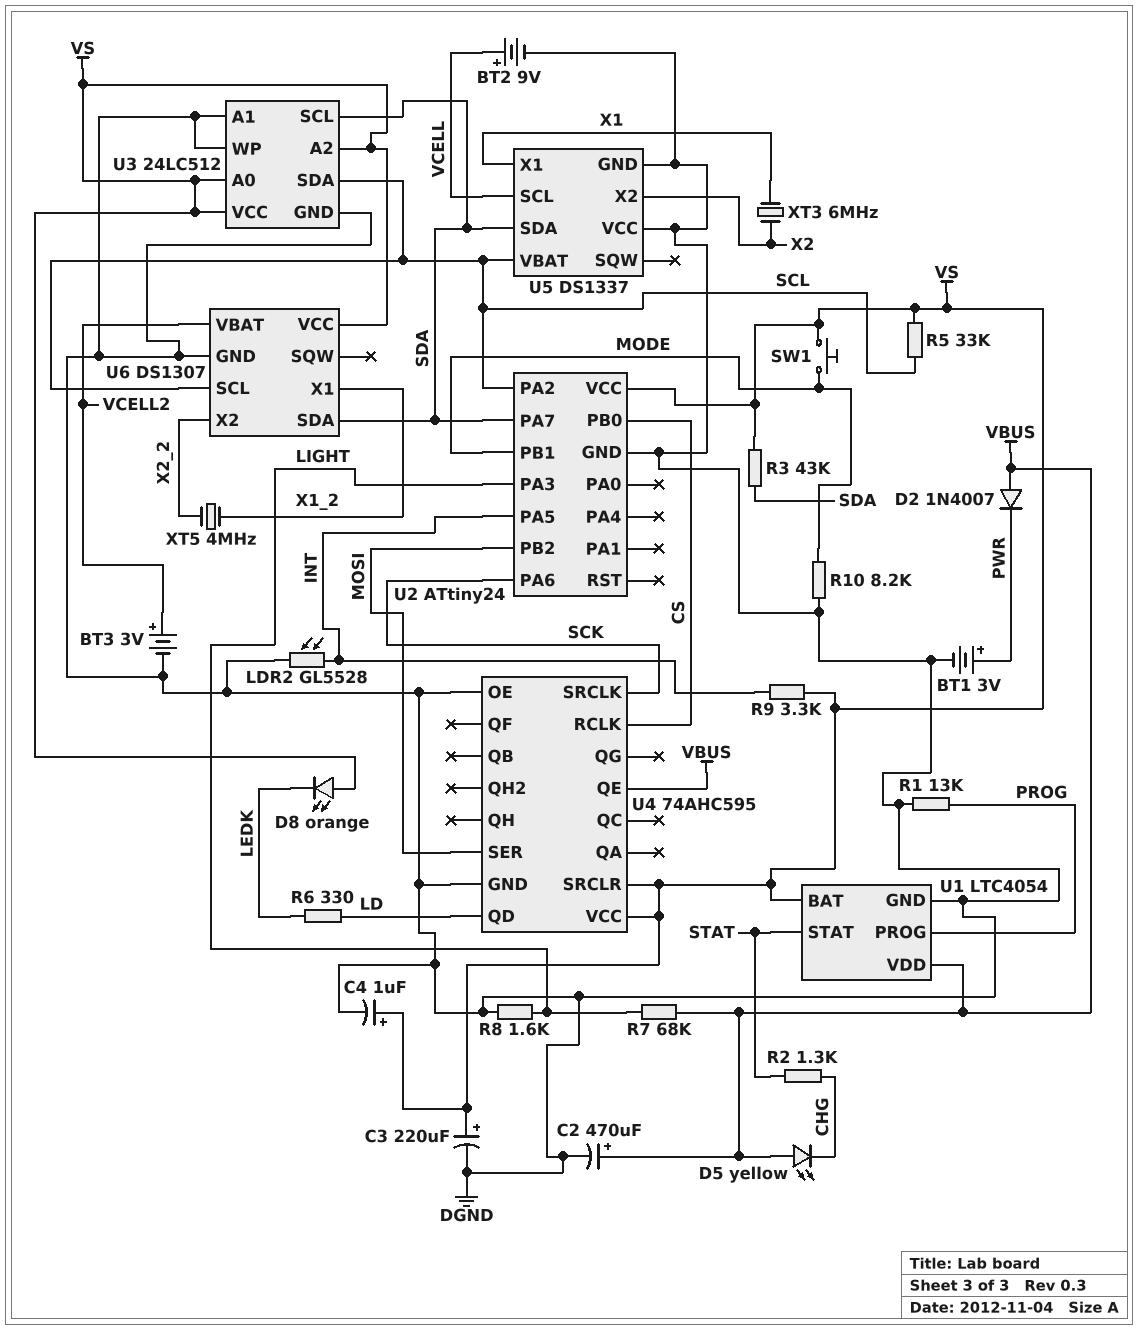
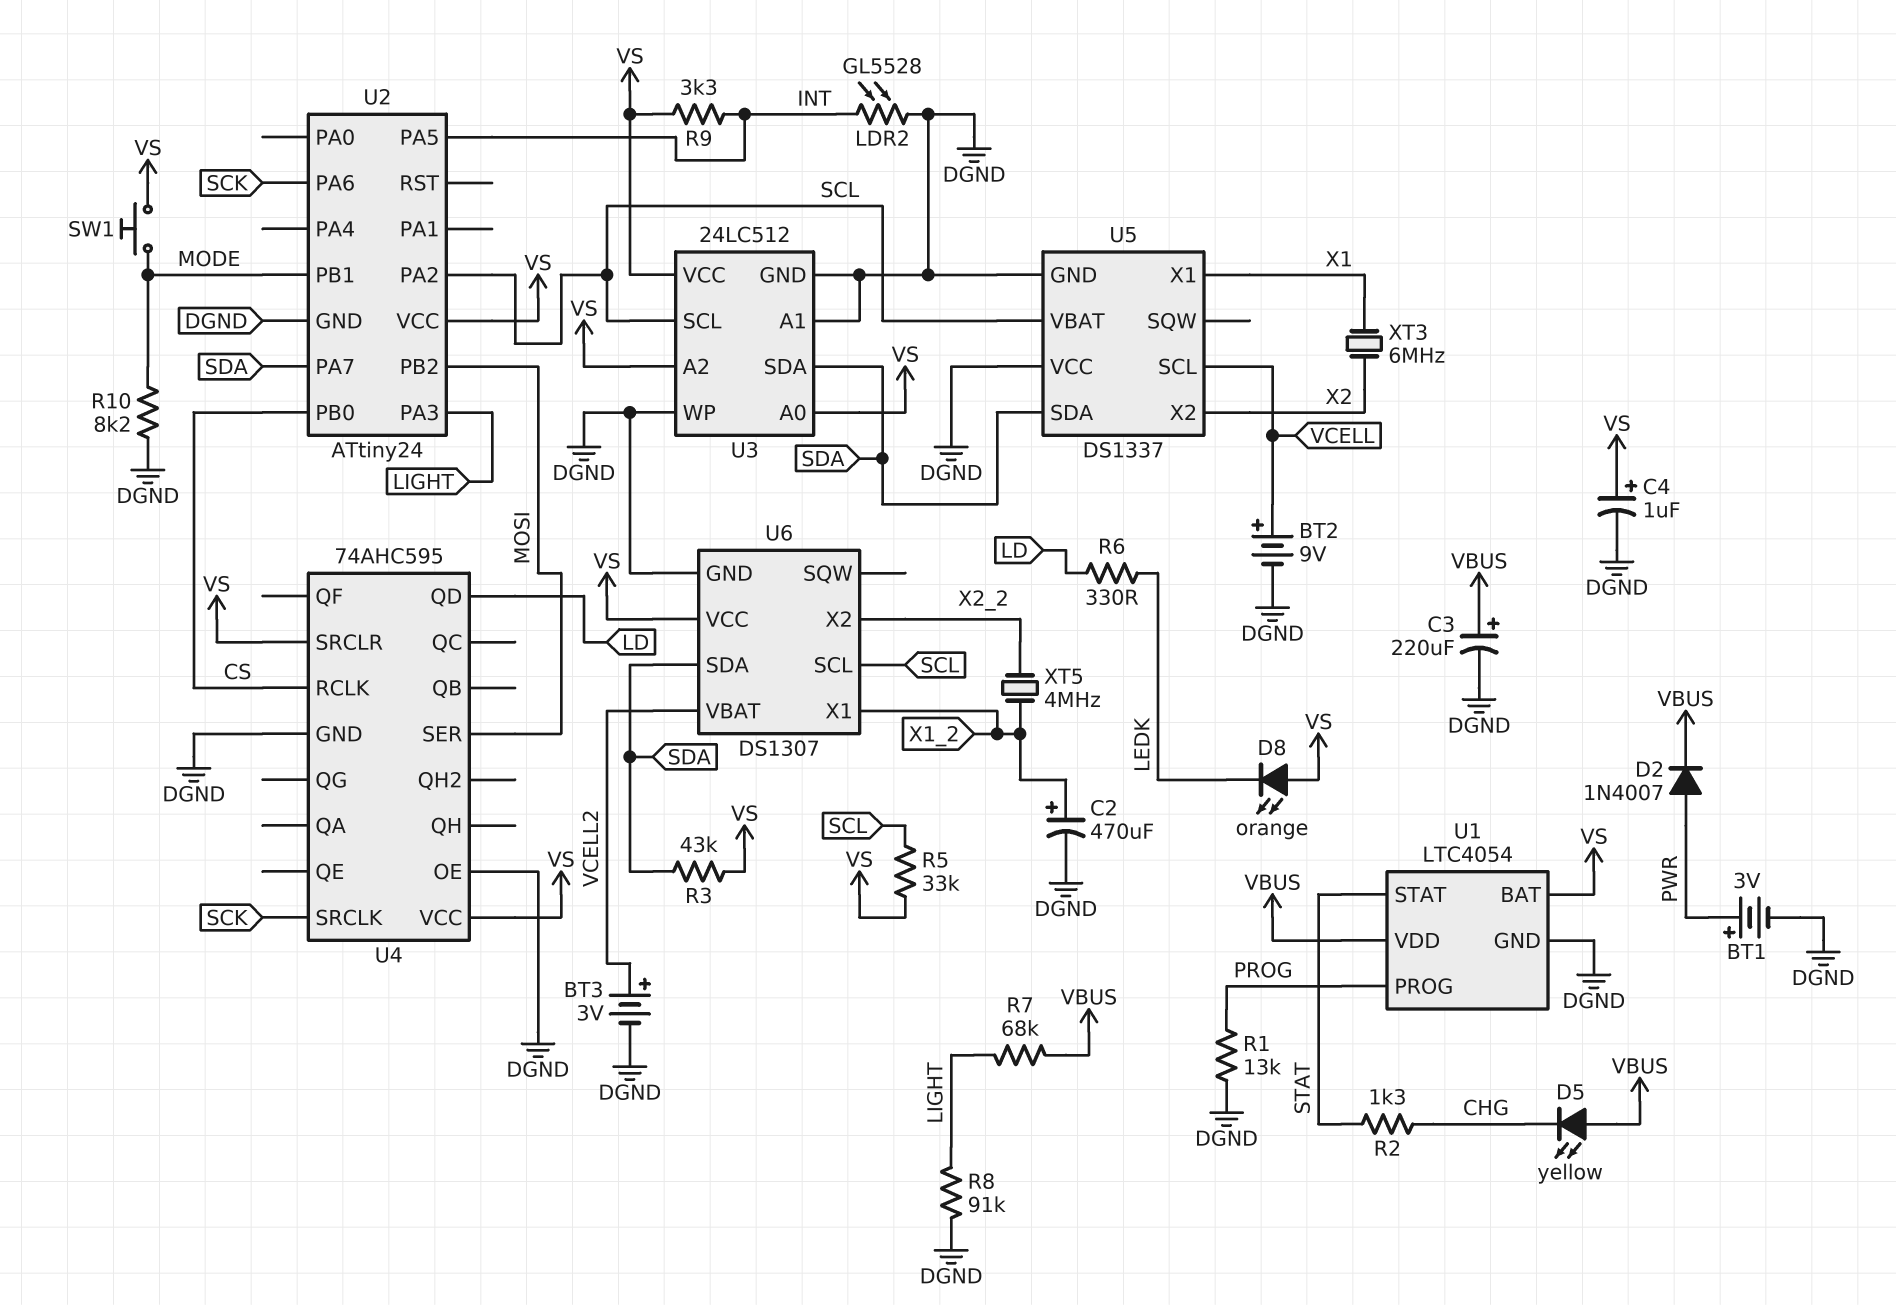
C2: 470uF (plus VBUS, minus DGND) -> 470uF (plus X1_2, minus DGND)
C3: 220uF (plus VS, minus DGND) -> 220uF (plus VBUS, minus DGND)
D2: diode 1N4007 (A VBUS, K PWR) -> diode 1N4007 (A PWR, K VBUS)
R8: 1.6k (DGND, LIGHT) -> 91k (DGND, LIGHT)
U3 pin SCL: SDA -> SCL
U3 pin SDA: SCL -> SDA
U4 pin QE: VBUS -> none

